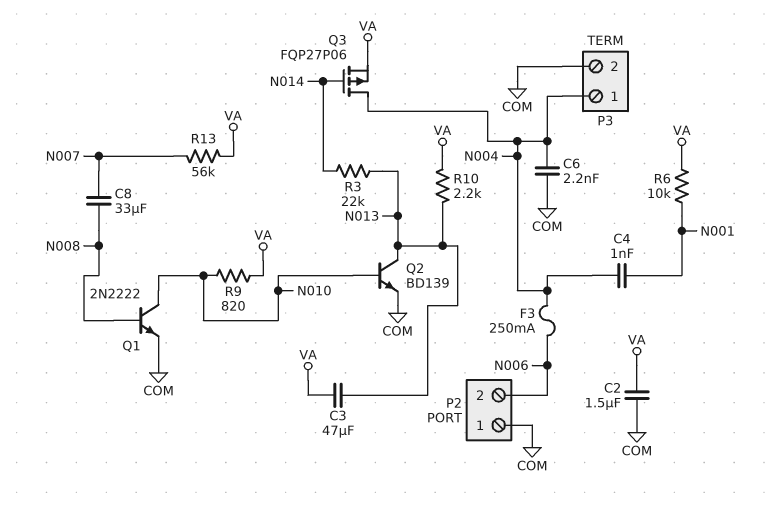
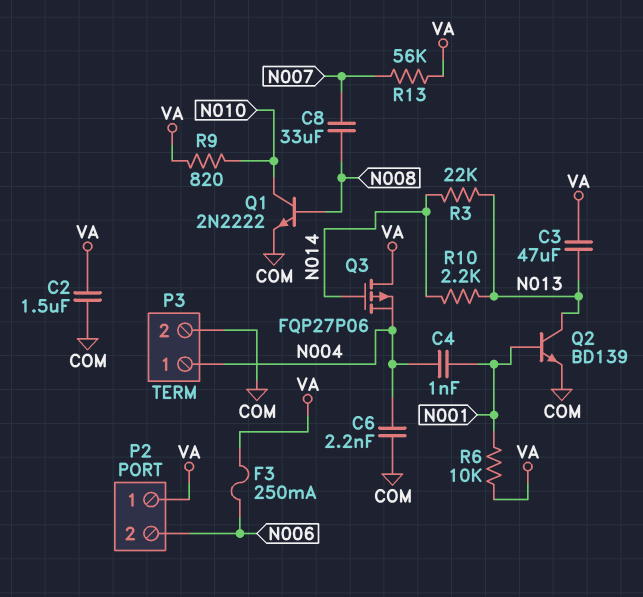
F3: 250mA (N004, N006) -> 250mA (N006, VA)
P2 pin 1: COM -> VA
Q2: NPN BD139 (B N010, C N013, E COM) -> NPN BD139 (B N001, C N013, E COM)
Q3: PMOS FQP27P06 (G N014, D N004, S VA) -> PMOS FQP27P06 (G N014, D VA, S N004)
R10: 2.2k (N013, VA) -> 2.2k (N013, N014)

